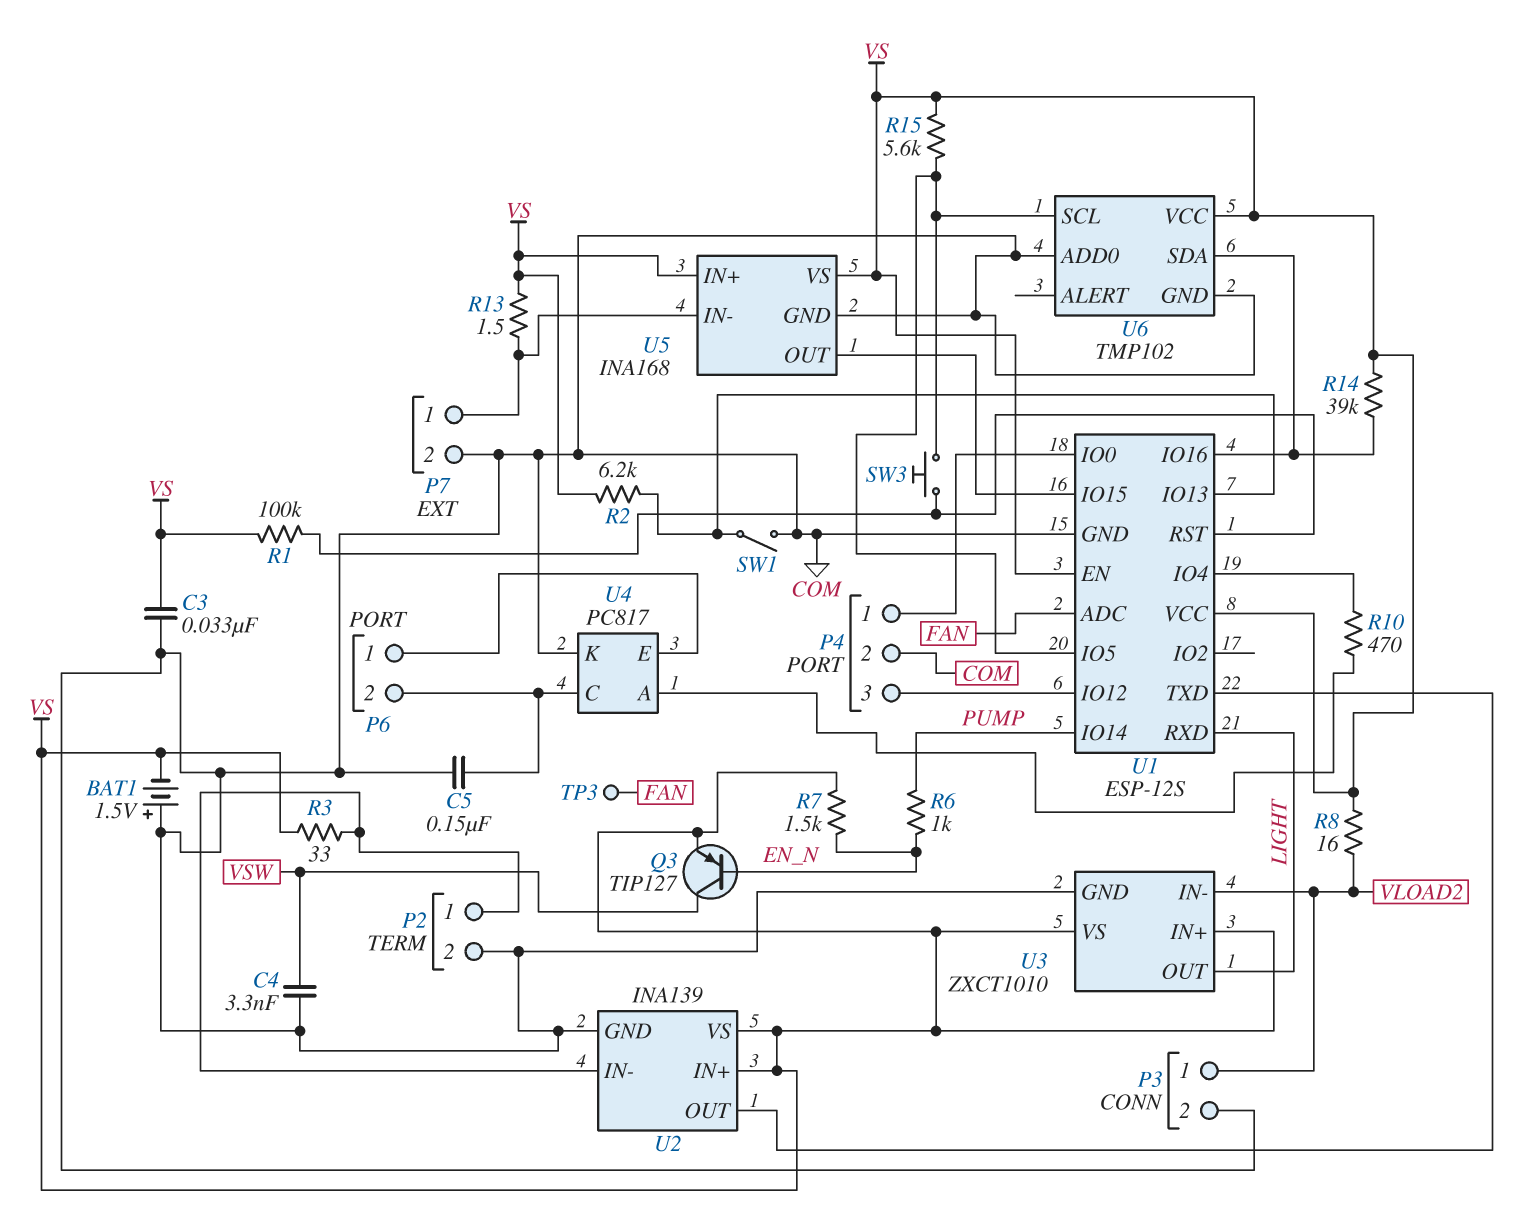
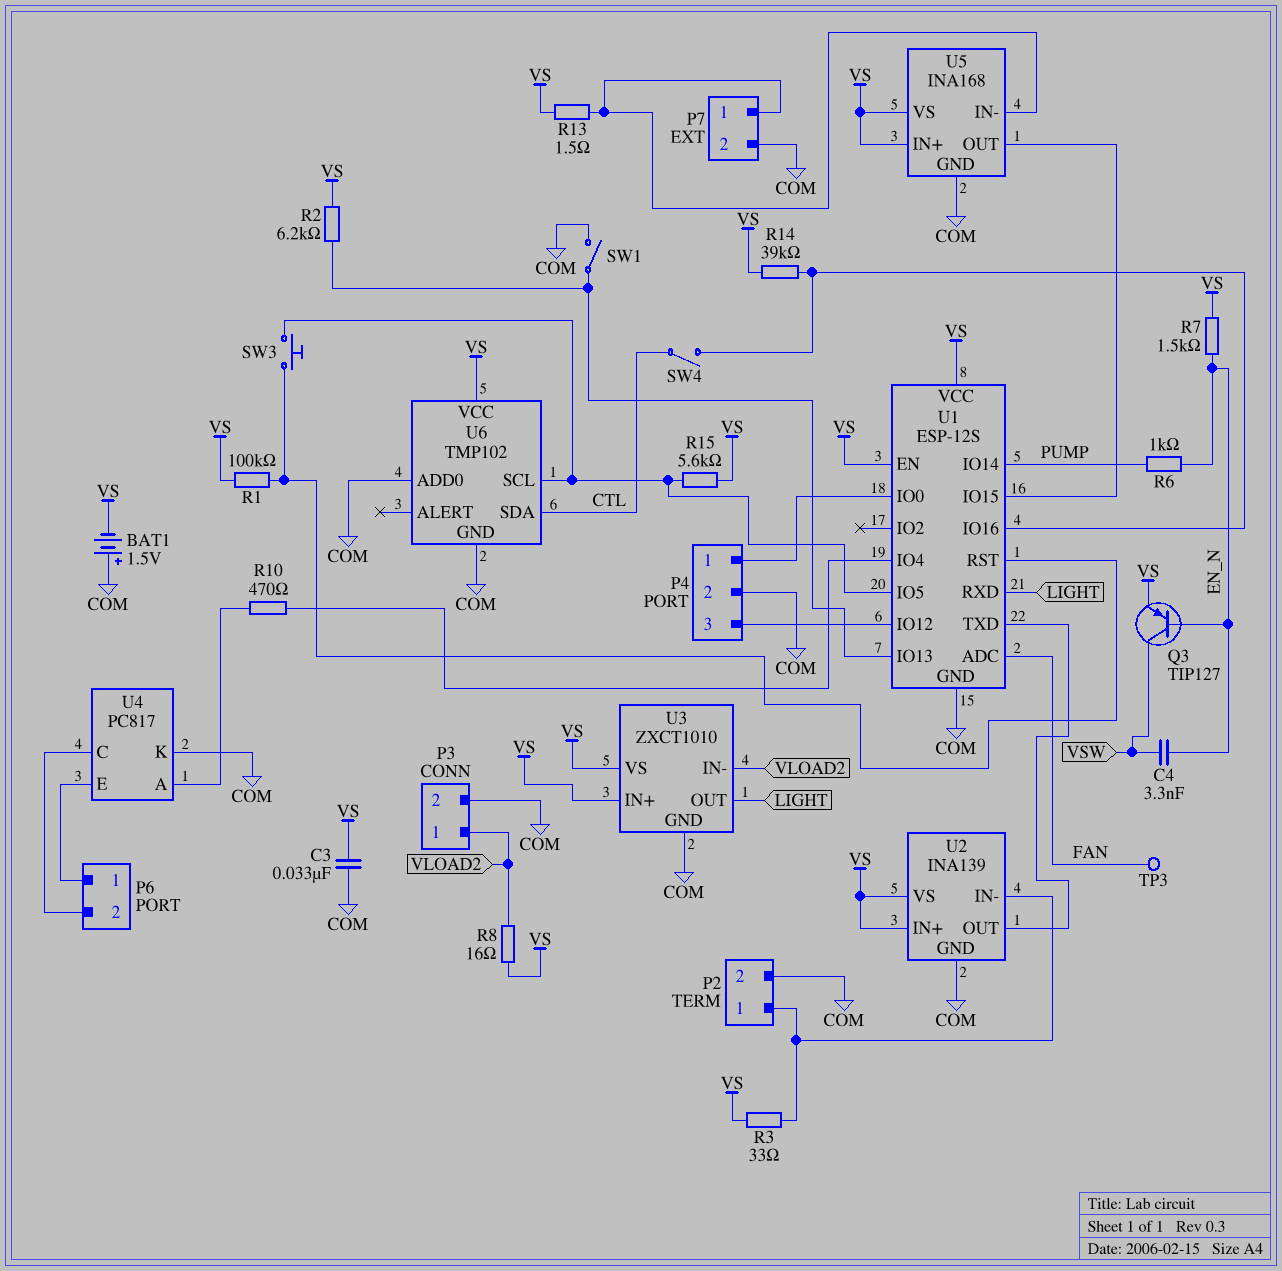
C4: 3.3nF (COM, VSW) -> 3.3nF (EN_N, VSW)
C5: 150nF (COM, P6/2) -> none
SW4: none -> switch (CTL, U1/IO16)
U6 pin SDA: U1/IO16 -> CTL

